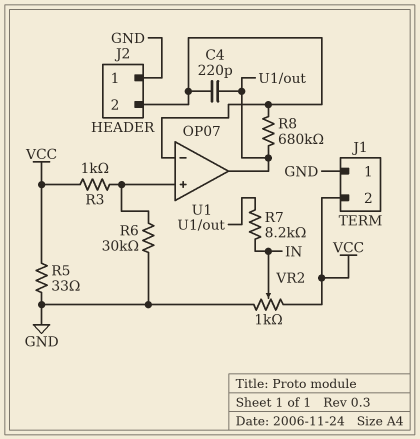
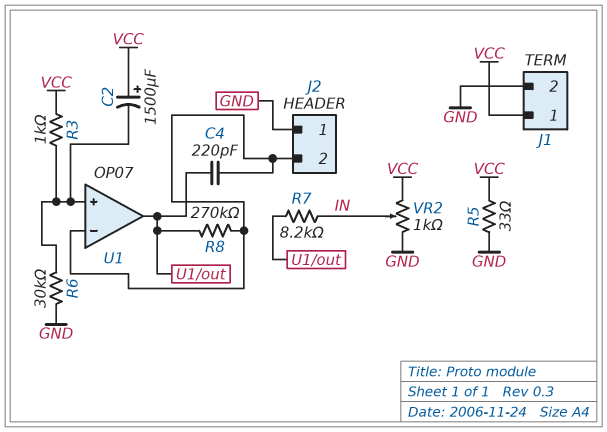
C2: none -> 1500uF (plus VCC, minus U1/in+)
J1 pin 1: GND -> VCC
J1 pin 2: VCC -> GND
R8: 680k (J2/2, U1/out) -> 270k (J2/2, U1/out)

